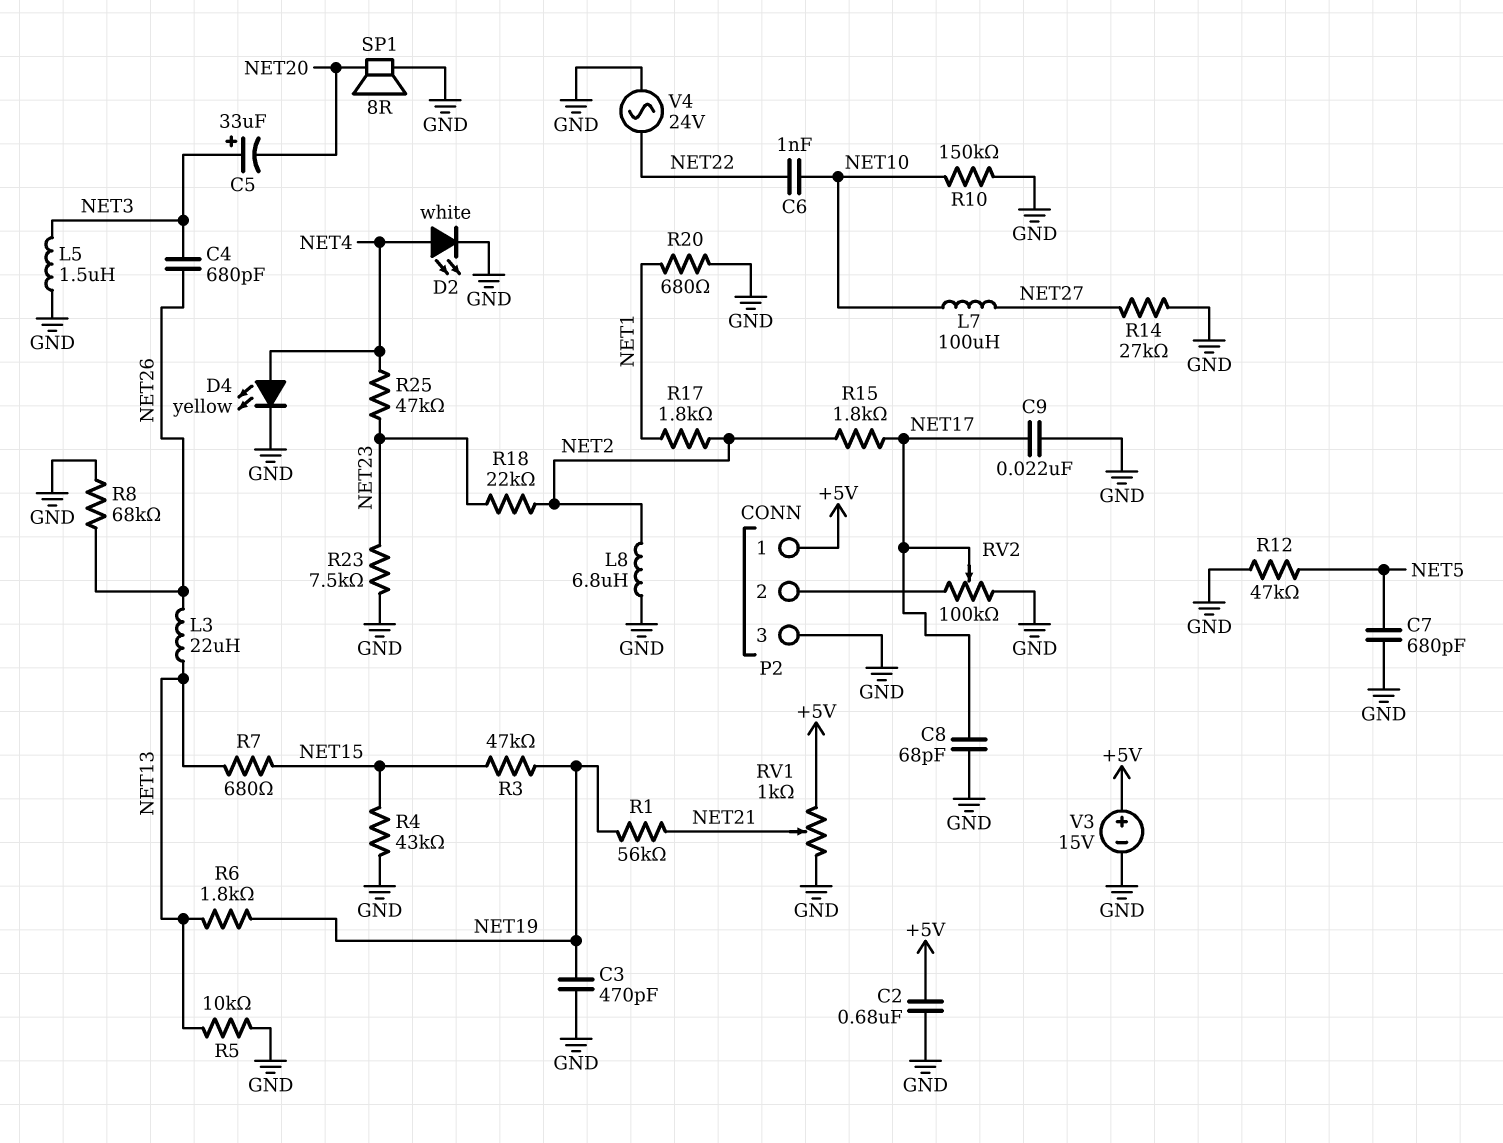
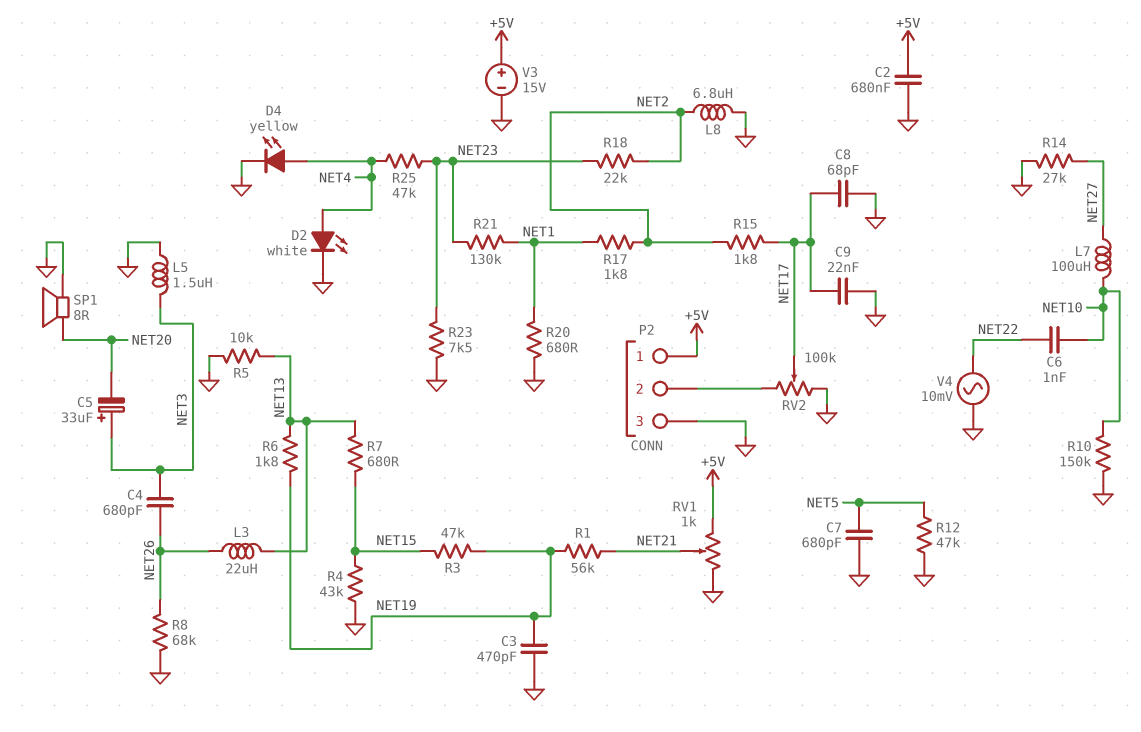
R21: none -> 130k (NET1, NET23)
V4: AC 24V (GND, NET22) -> AC 10mV (GND, NET22)

